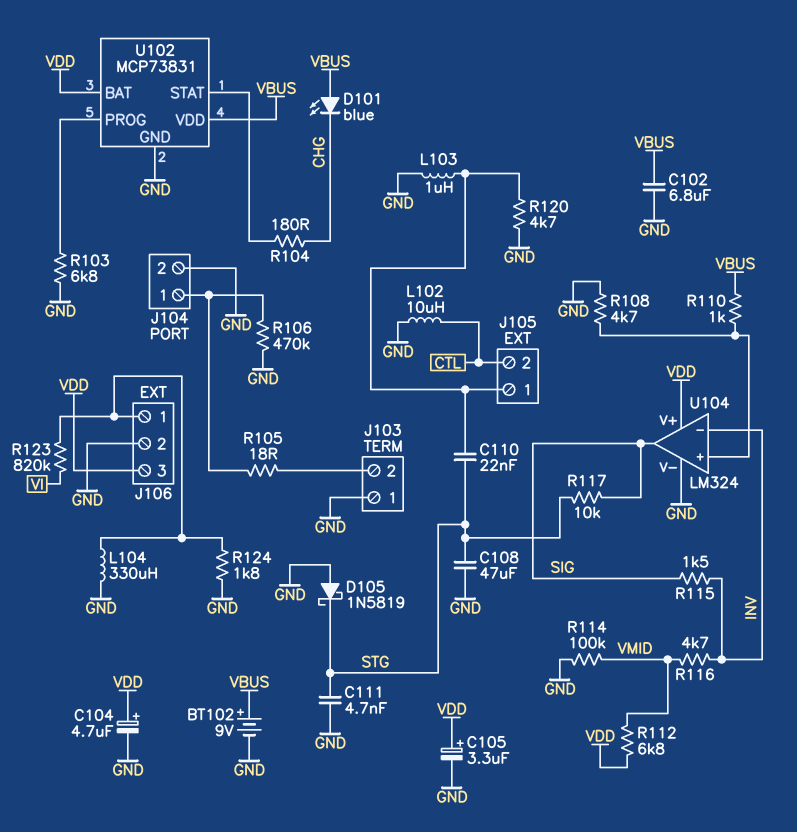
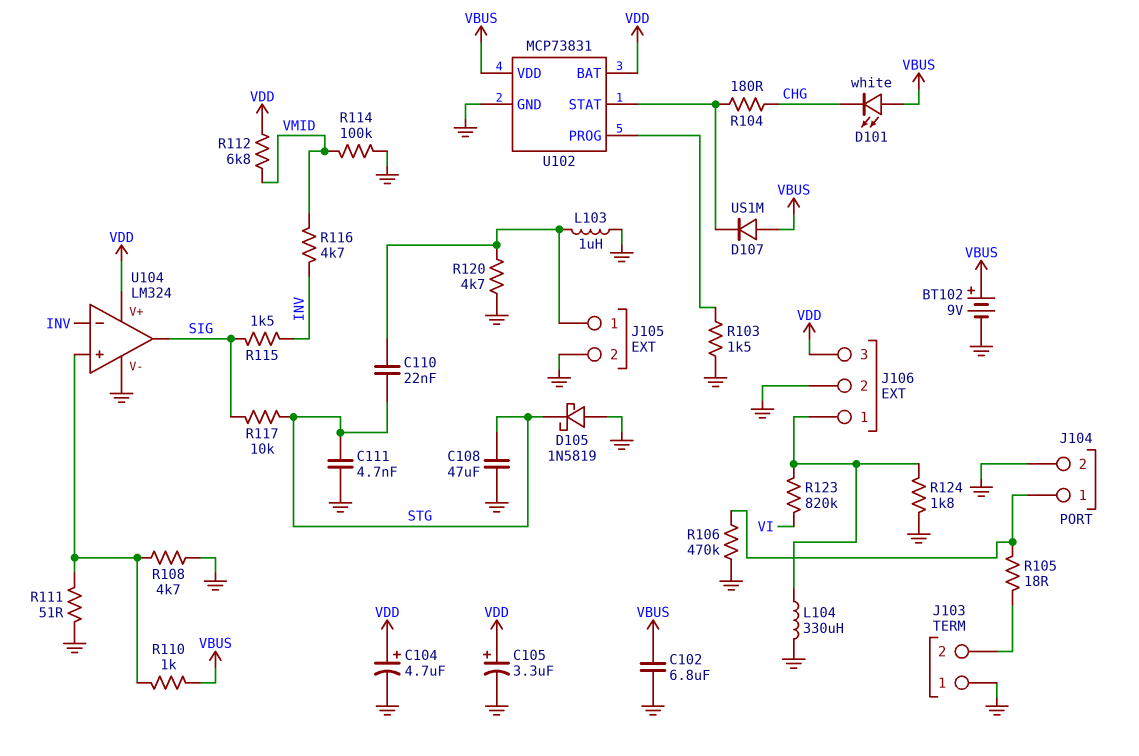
D101: LED blue (A VBUS, K CHG) -> LED white (A VBUS, K CHG)
D107: none -> diode US1M (A VBUS, K U102/STAT)
J105 pin 2: CTL -> GND
L102: 10uH (CTL, GND) -> none
R103: 6.8k (GND, U102/PROG) -> 1.5k (GND, U102/PROG)
R111: none -> 51 (GND, U104/in+)

